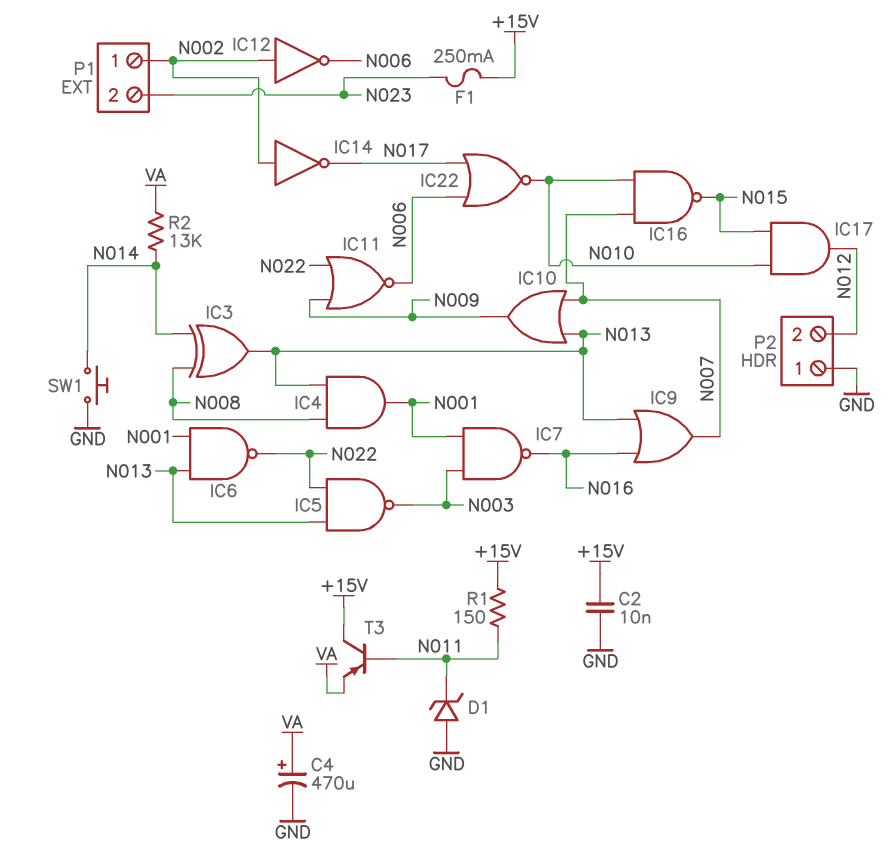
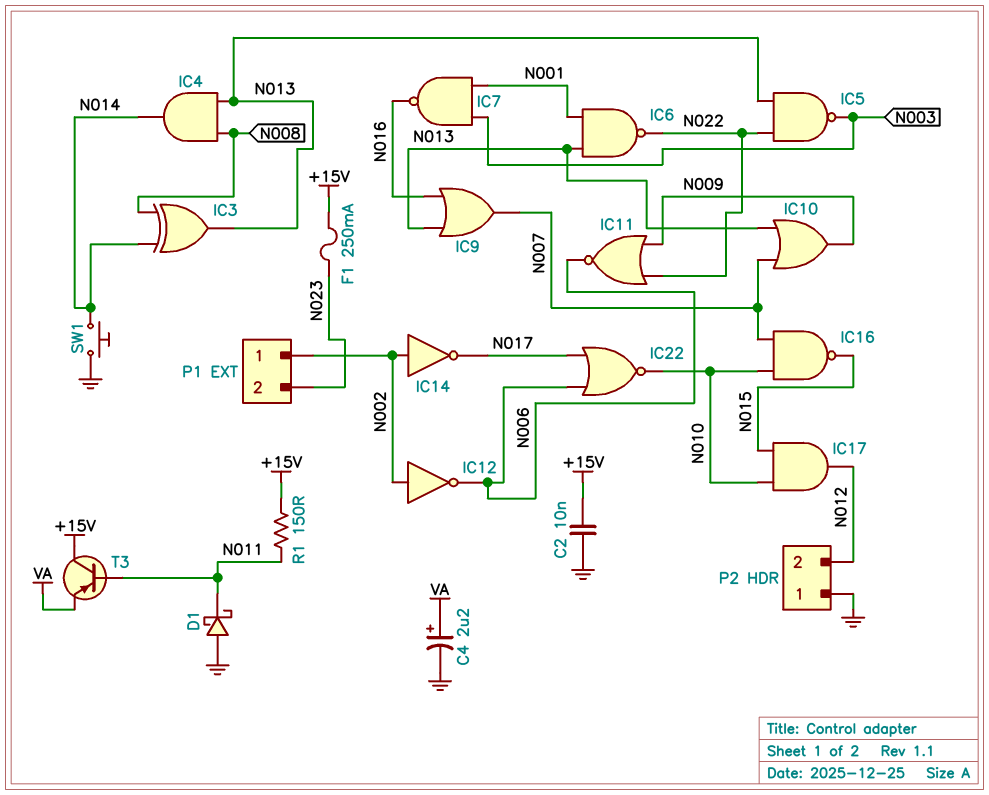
C4: 470uF (plus VA, minus GND) -> 2.2uF (plus VA, minus GND)
D1: zener (A GND, K N011) -> schottky (A GND, K N011)
IC4: AND (in N008, in N013, out N001) -> AND (in N008, in N013, out N014)
R2: 13k (N014, VA) -> none

